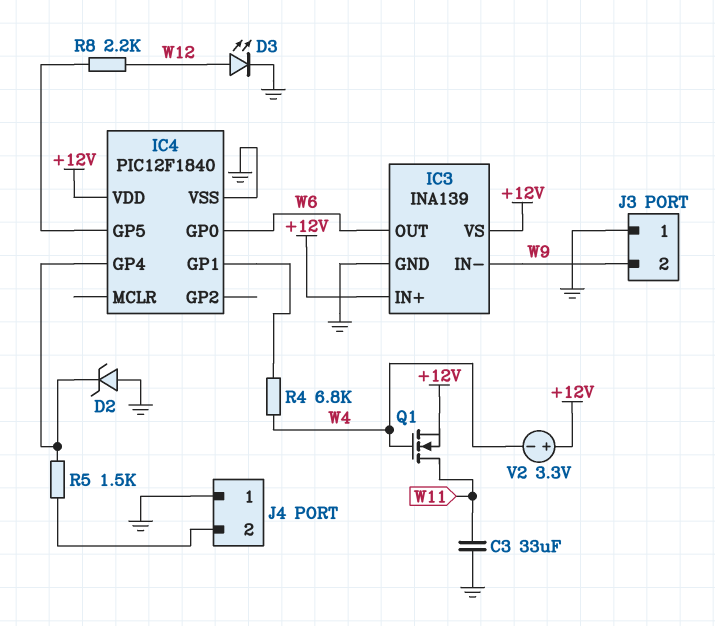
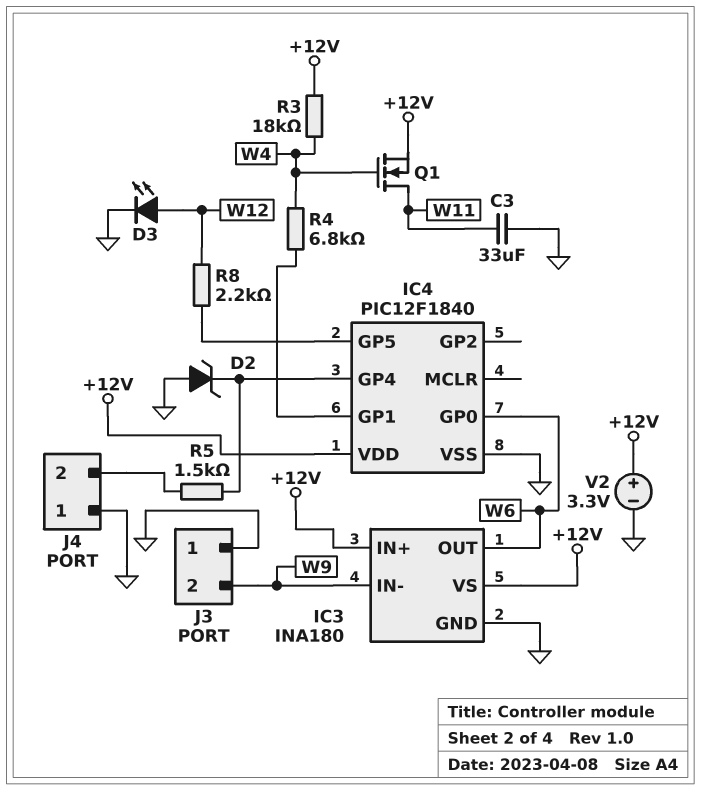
IC3: INA139 -> INA180
R3: none -> 18k (+12V, W4)
V2: 3.3V (plus +12V, minus W4) -> 3.3V (plus +12V, minus GND)

